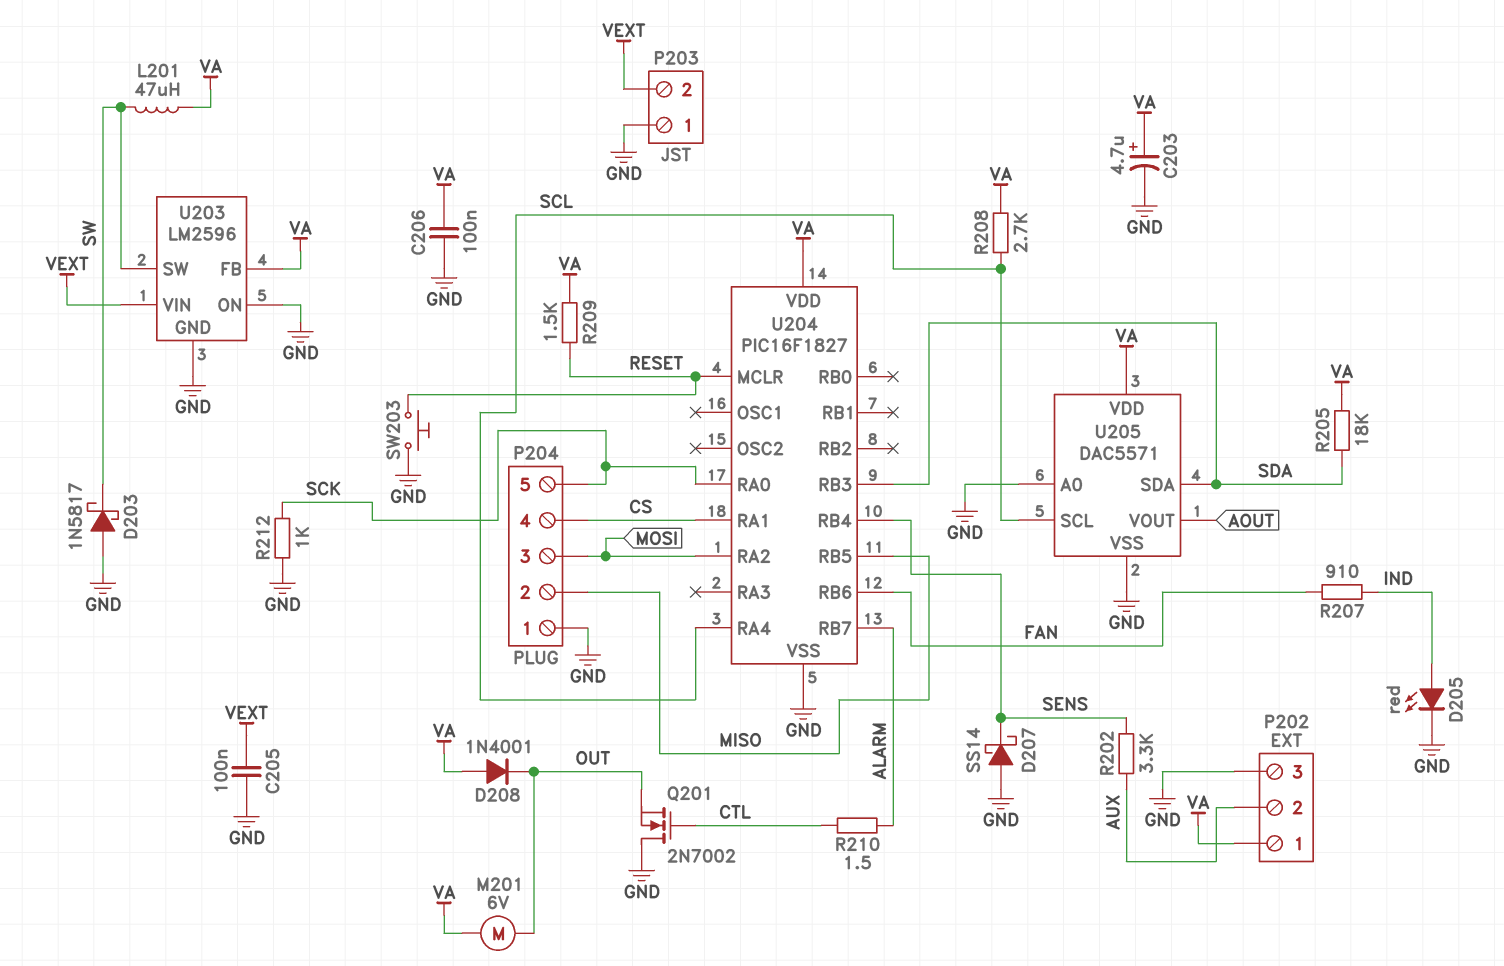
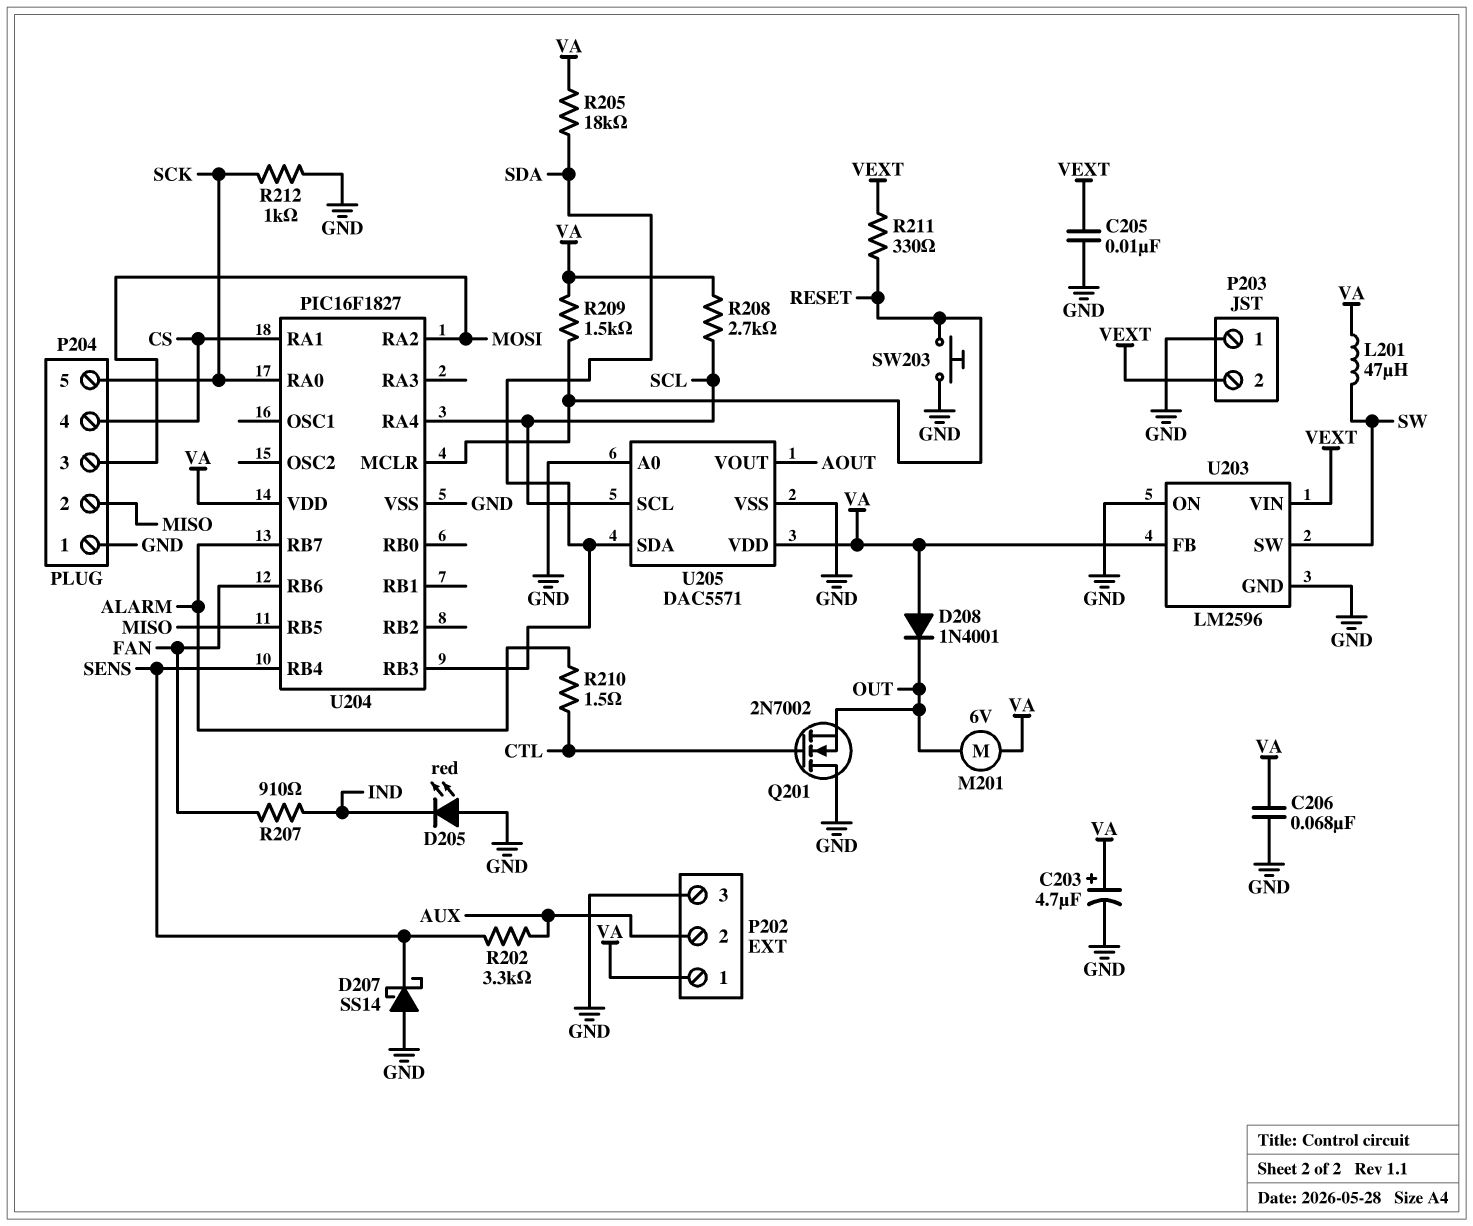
C205: 100nF (GND, VEXT) -> 10nF (GND, VEXT)
C206: 100nF (GND, VA) -> 68nF (GND, VA)
D203: schottky 1N5817 (A GND, K SW) -> none
D205: LED red (A IND, K GND) -> LED red (A GND, K IND)
R211: none -> 330 (RESET, VEXT)

